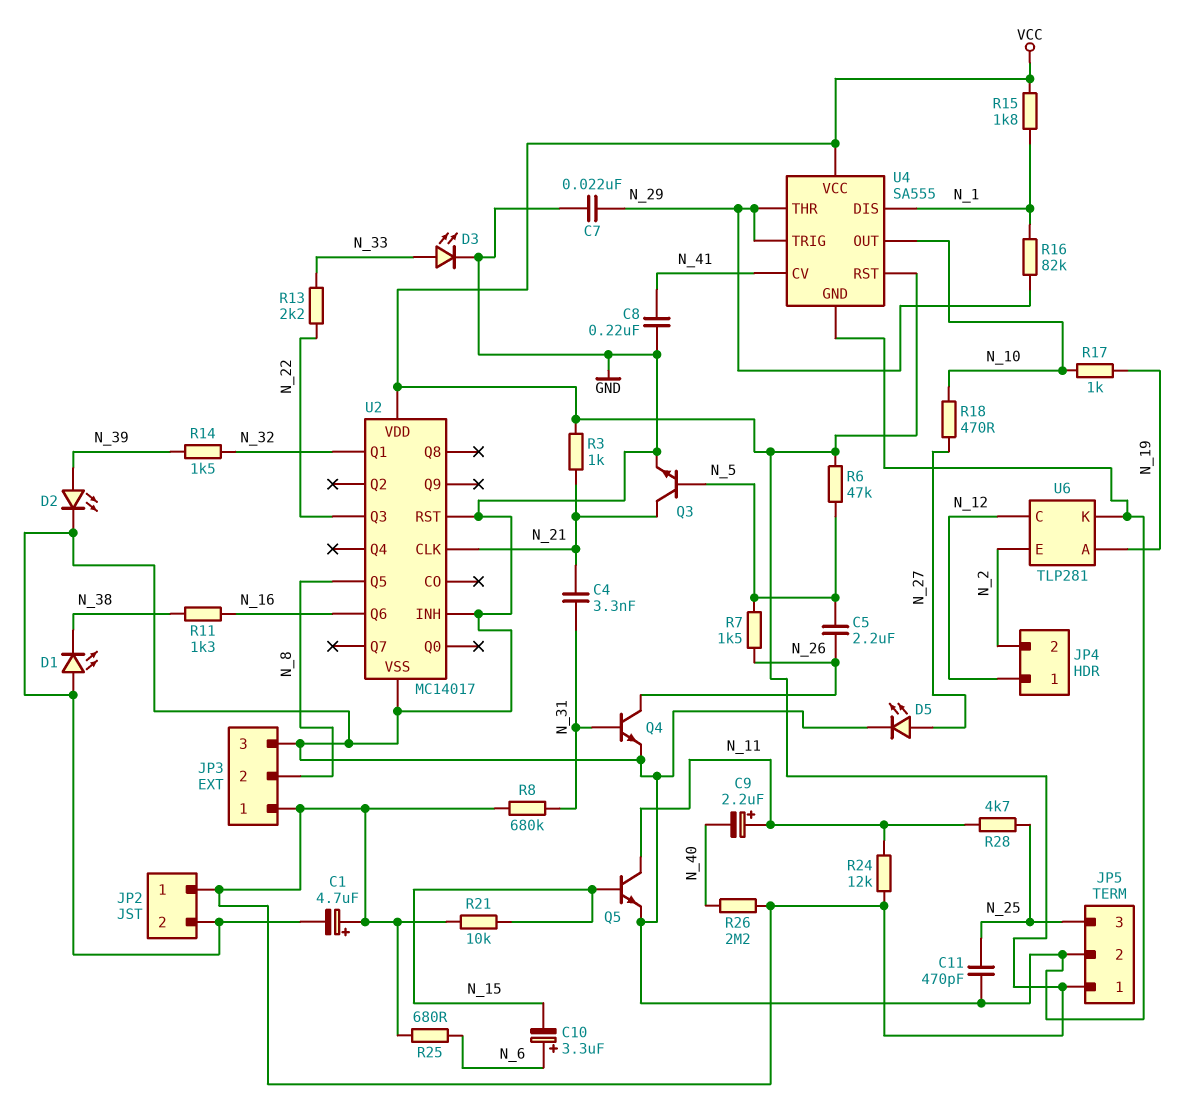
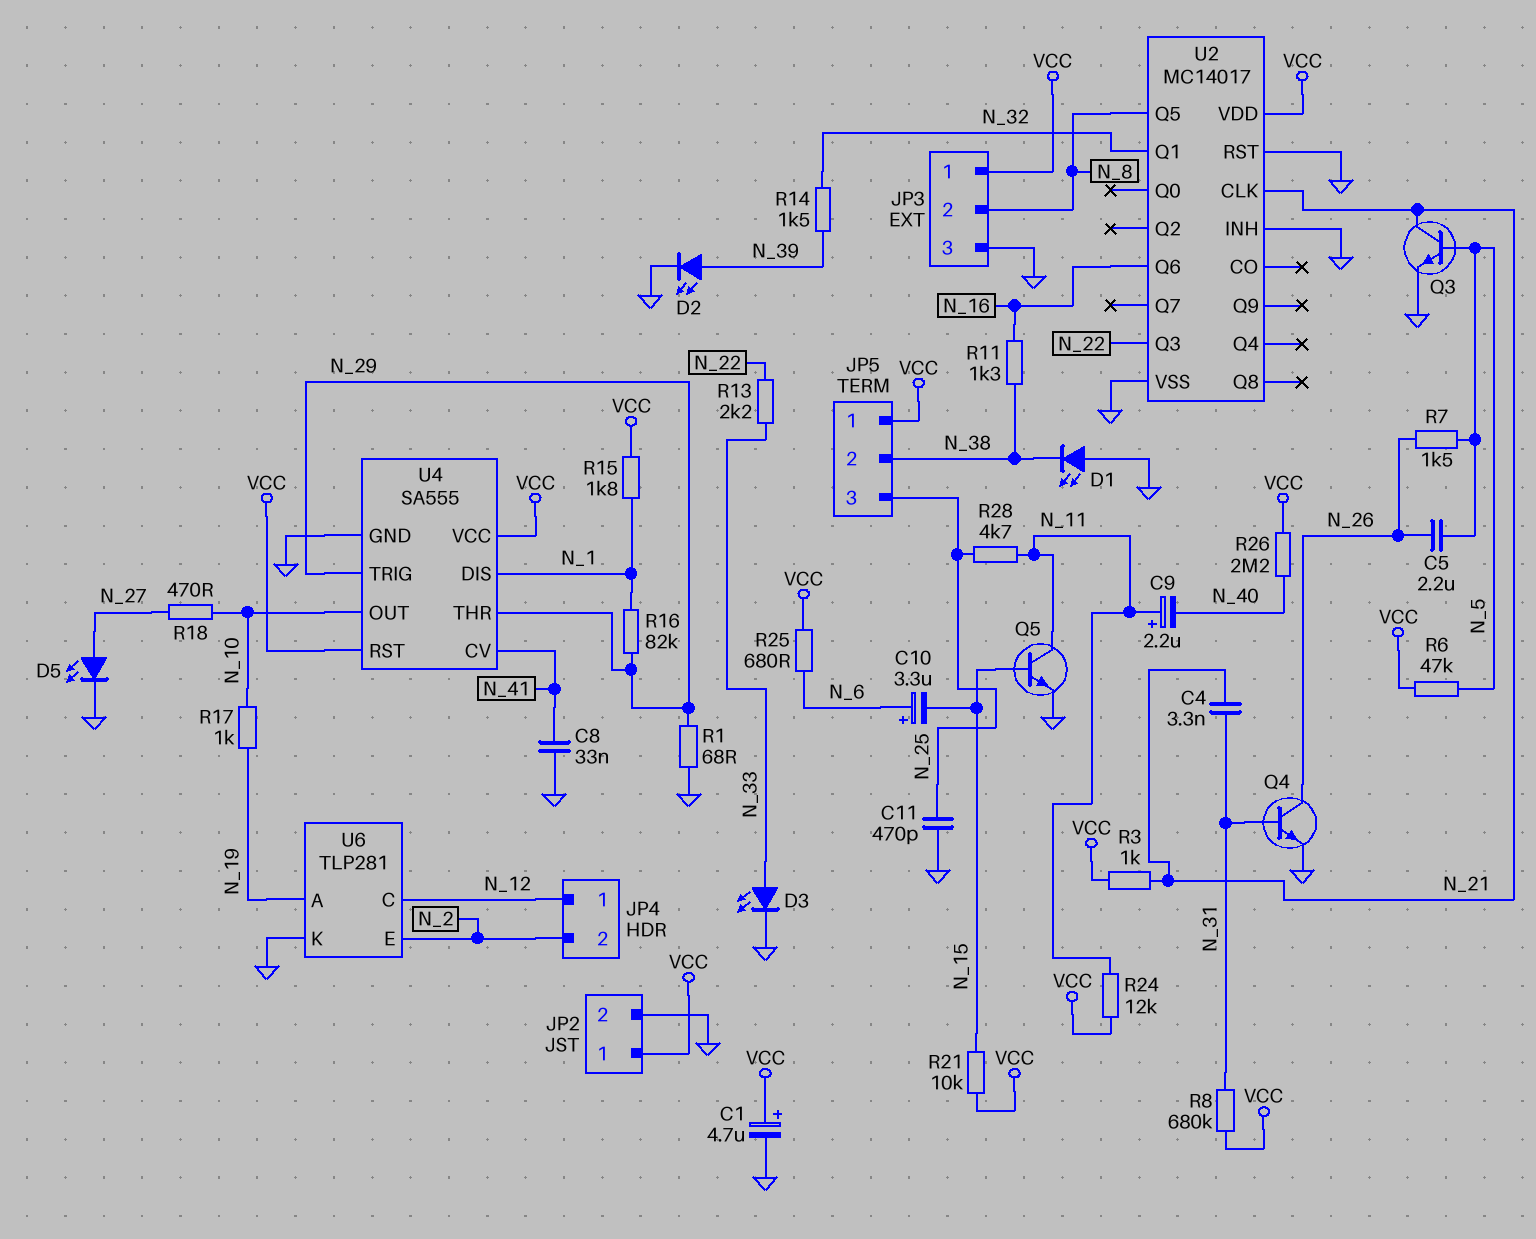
C7: 22nF (GND, N_29) -> none
C8: 220nF (GND, N_41) -> 33nF (GND, N_41)
JP5 pin 2: GND -> N_38
R1: none -> 68 (GND, N_29)

